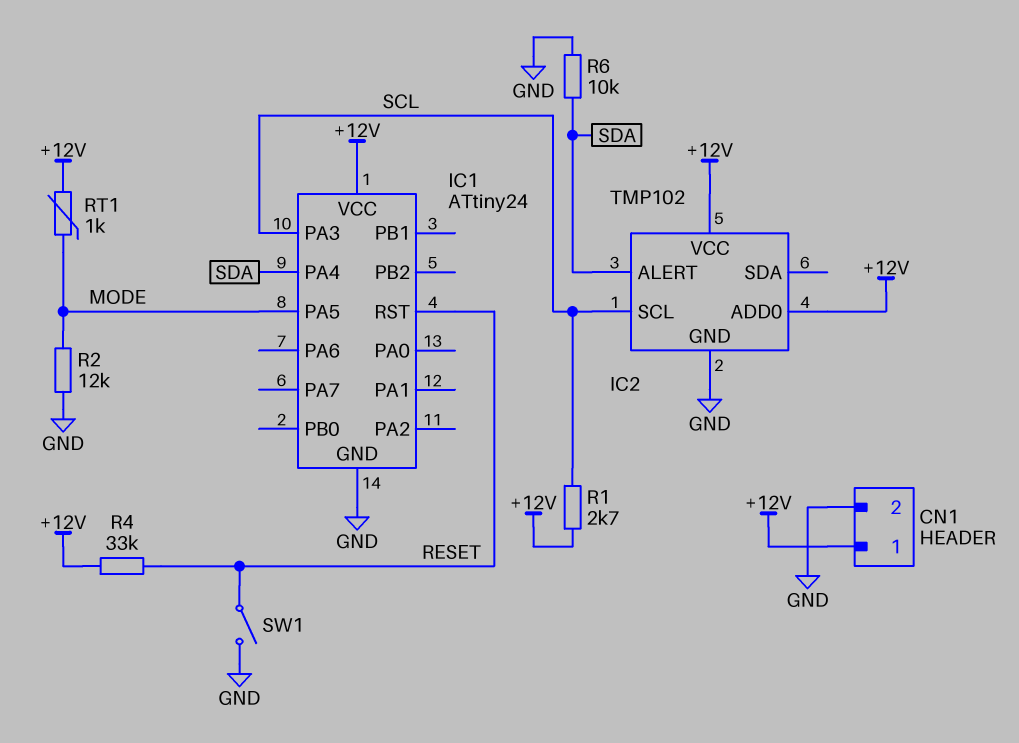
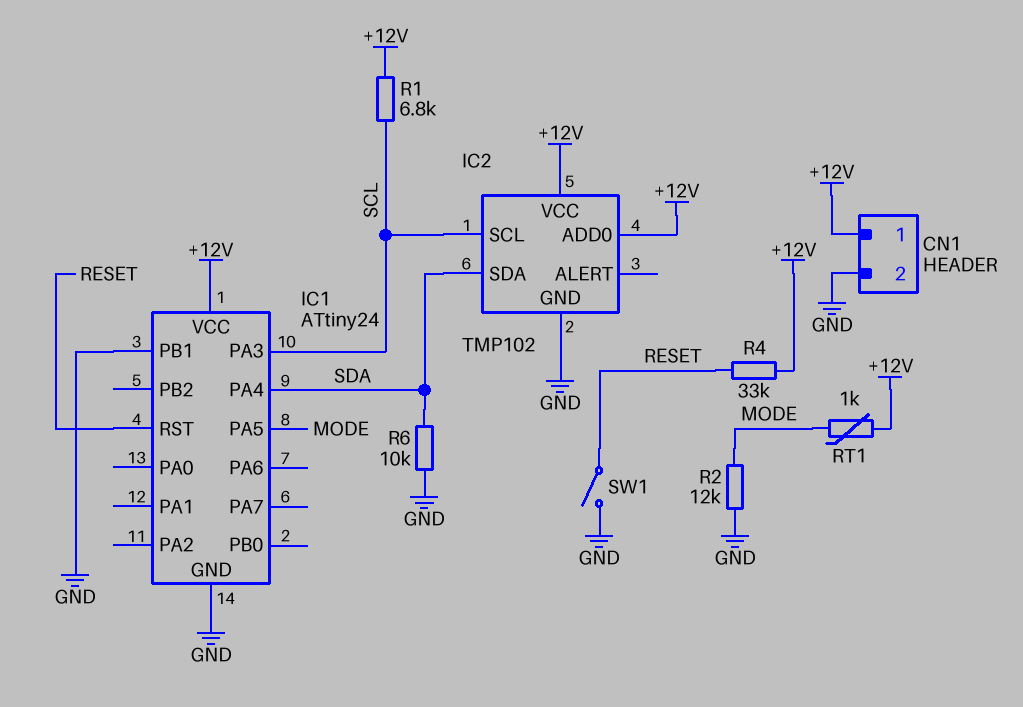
IC1 pin PB1: none -> GND
IC2 pin ALERT: SDA -> none
IC2 pin SDA: none -> SDA
R1: 2.7k (+12V, SCL) -> 6.8k (+12V, SCL)

